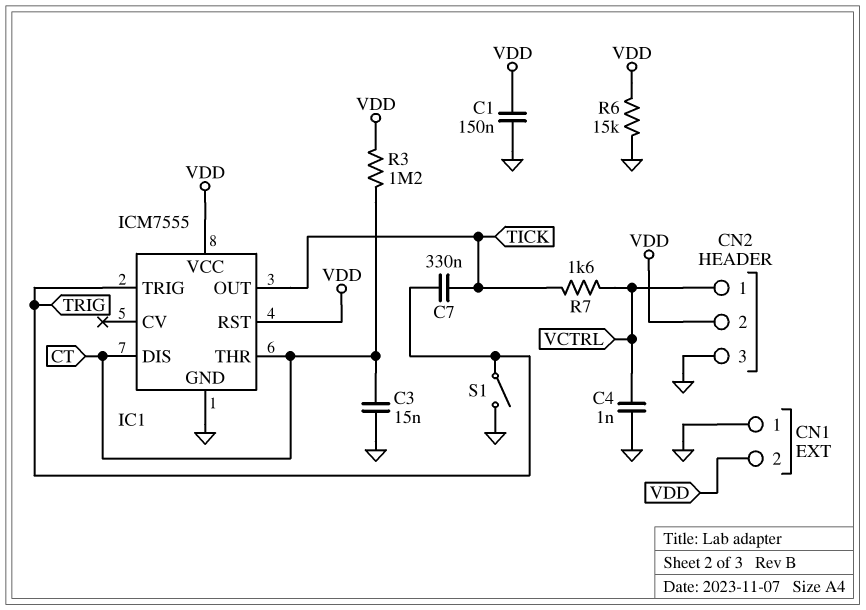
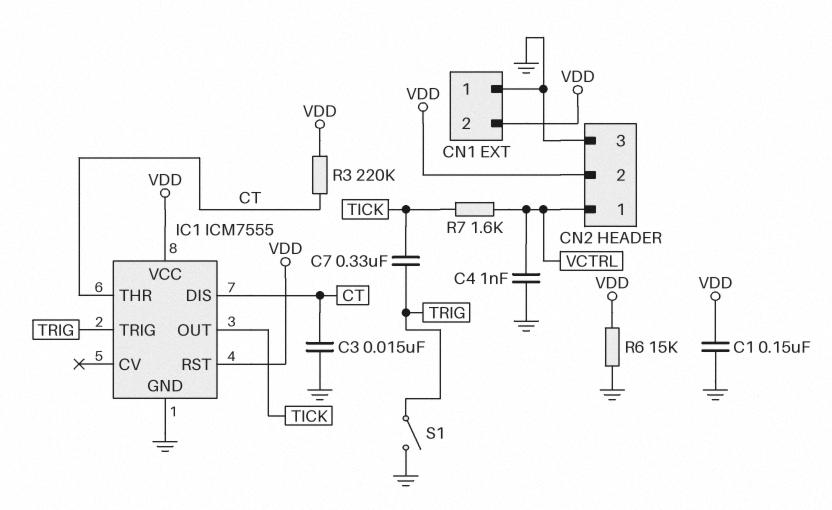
R3: 1.2M (CT, VDD) -> 220k (CT, VDD)

